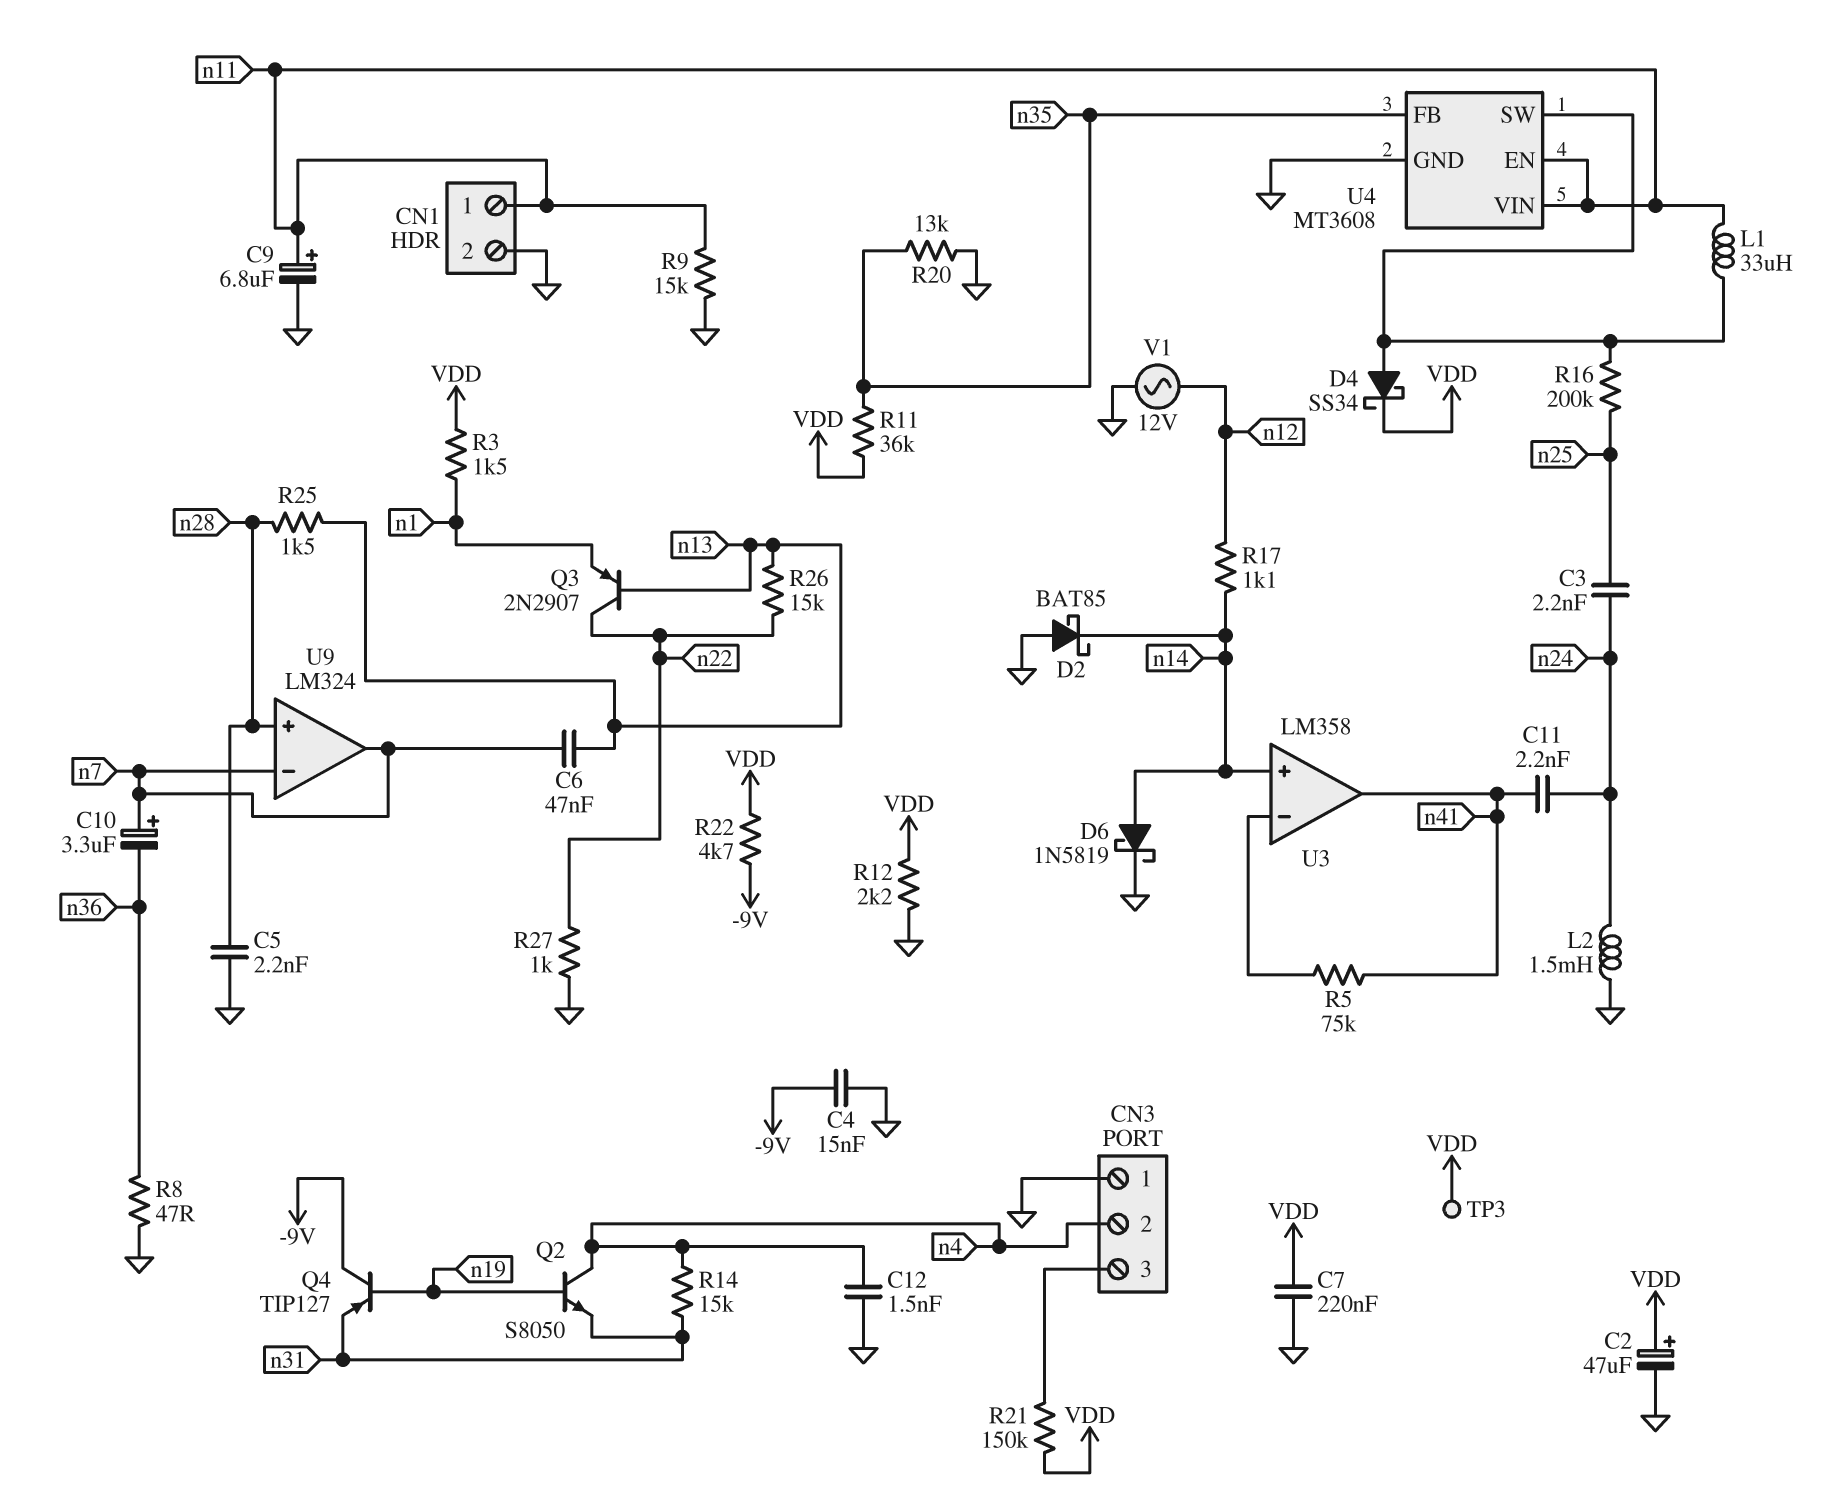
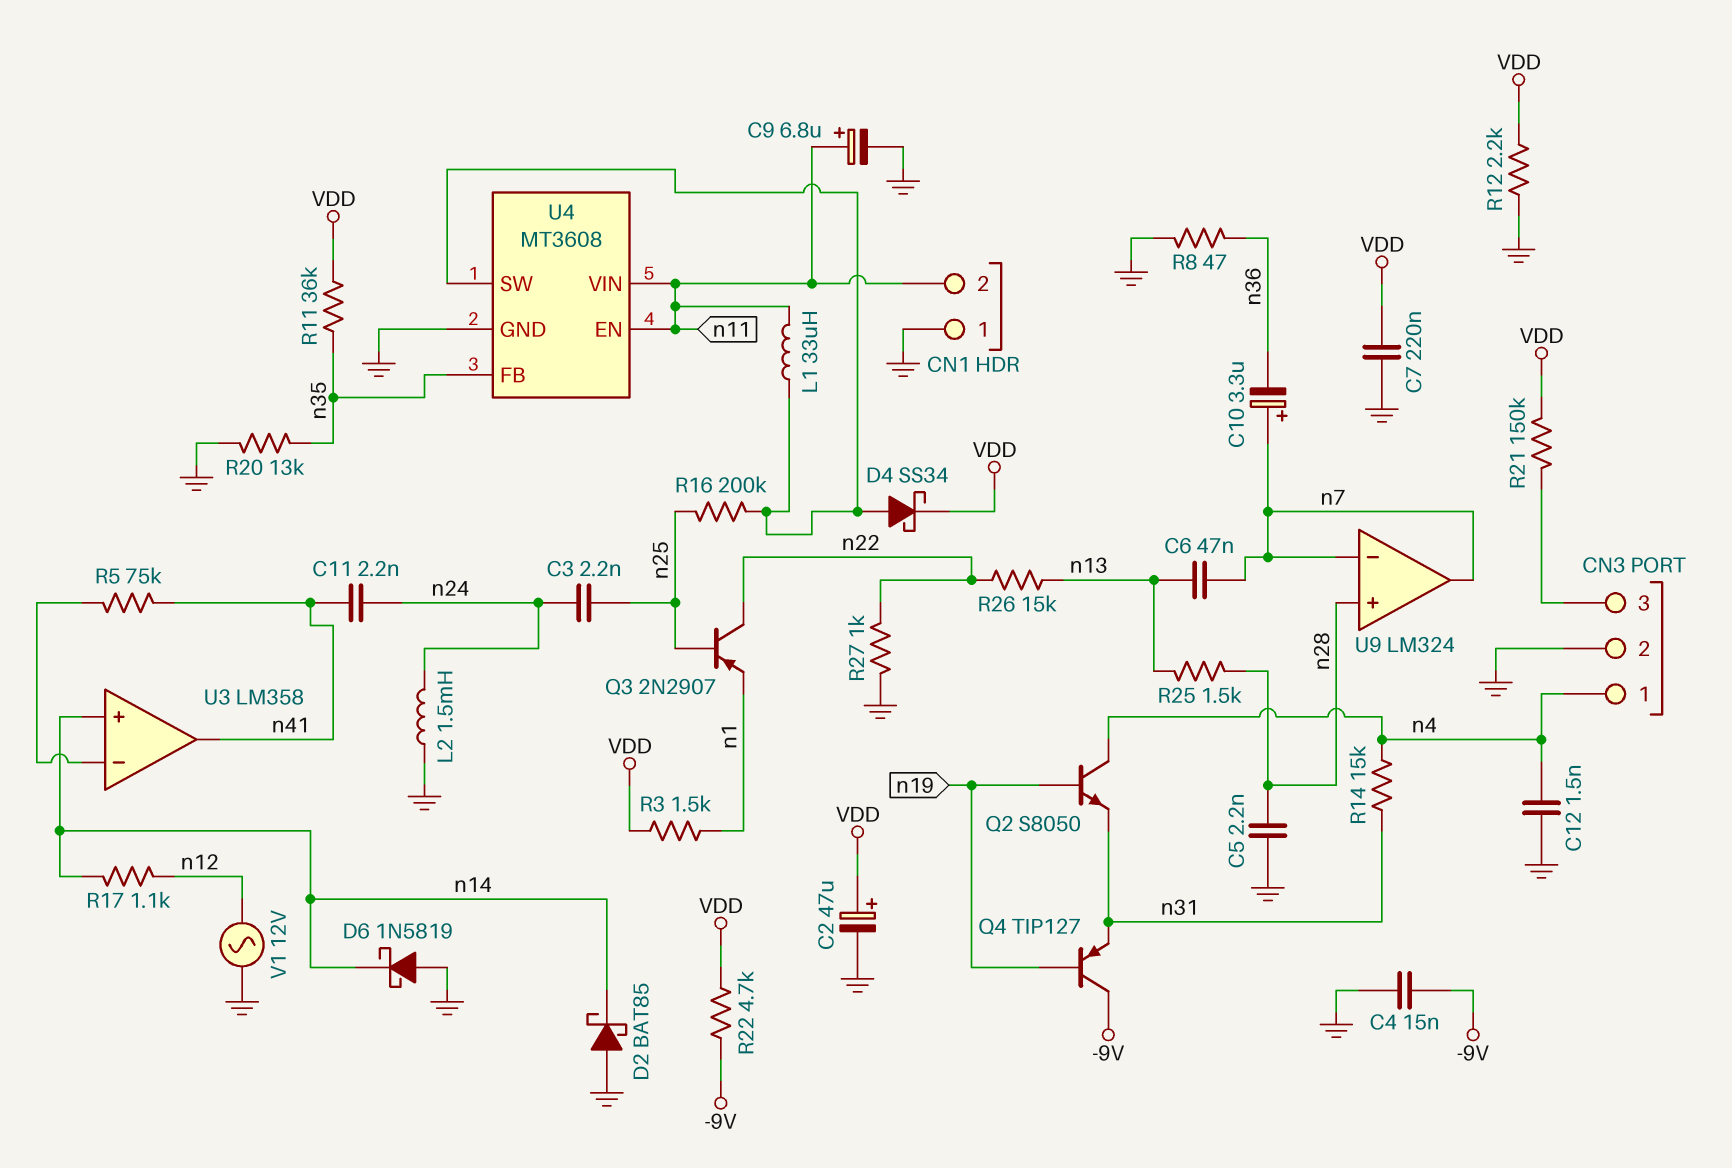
CN1 pin 1: n11 -> GND
CN1 pin 2: GND -> n11
CN3 pin 1: GND -> n4
CN3 pin 2: n4 -> GND
D6: schottky 1N5819 (A n14, K GND) -> schottky 1N5819 (A GND, K n14)
Q3: PNP 2N2907 (B n13, C n22, E n1) -> PNP 2N2907 (B n25, C n22, E n1)
R9: 15k (GND, n11) -> none
TP3: test point (VDD) -> none

